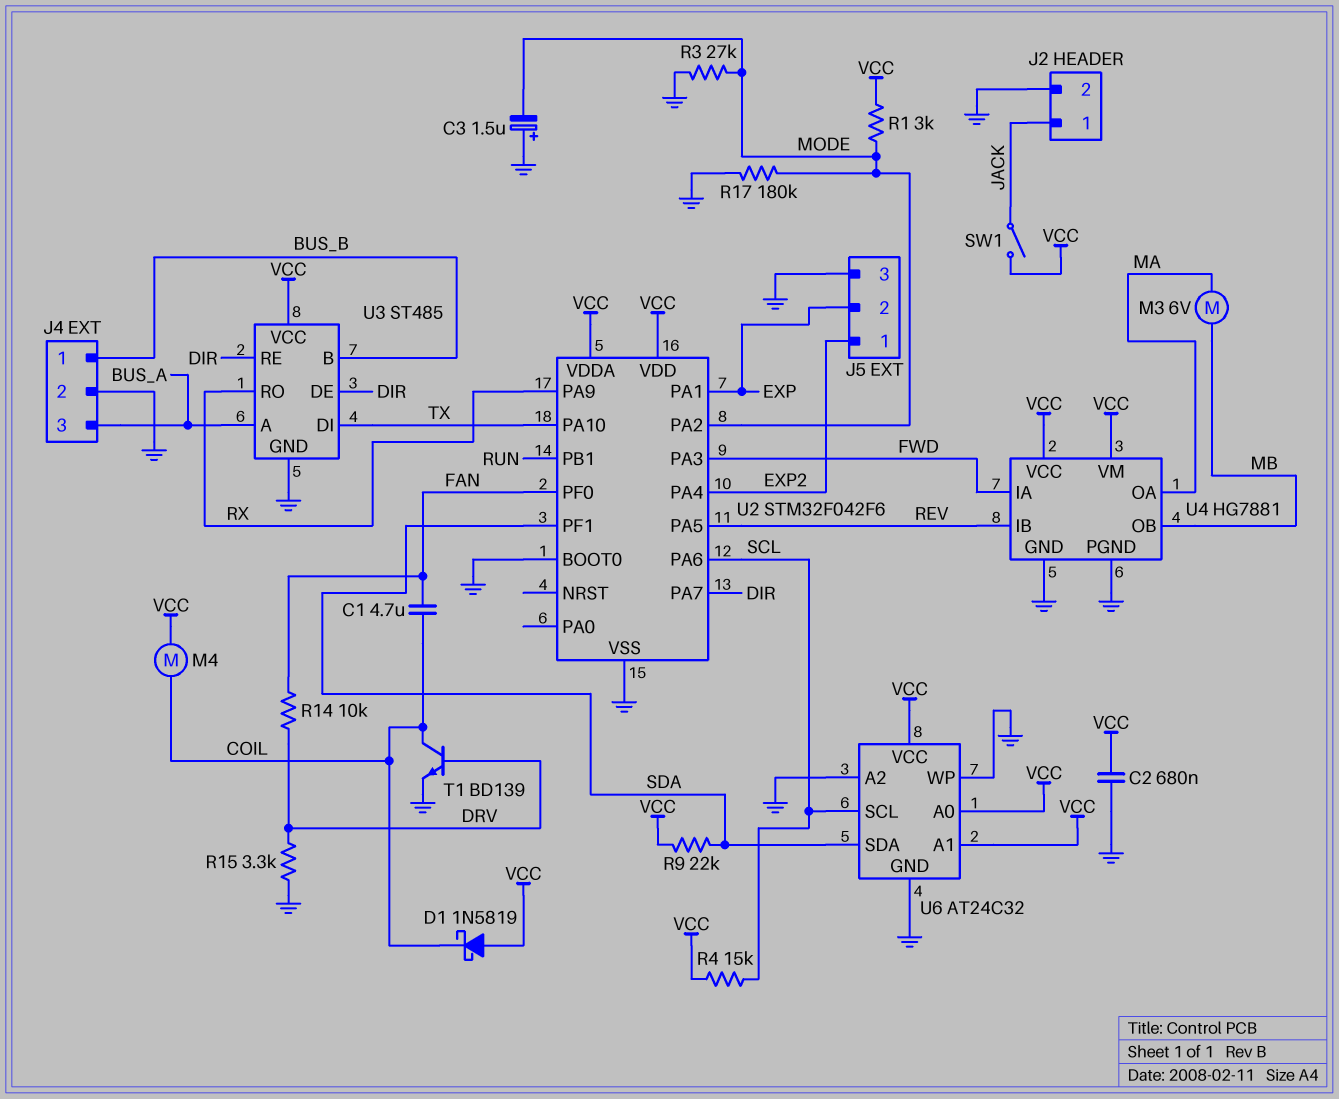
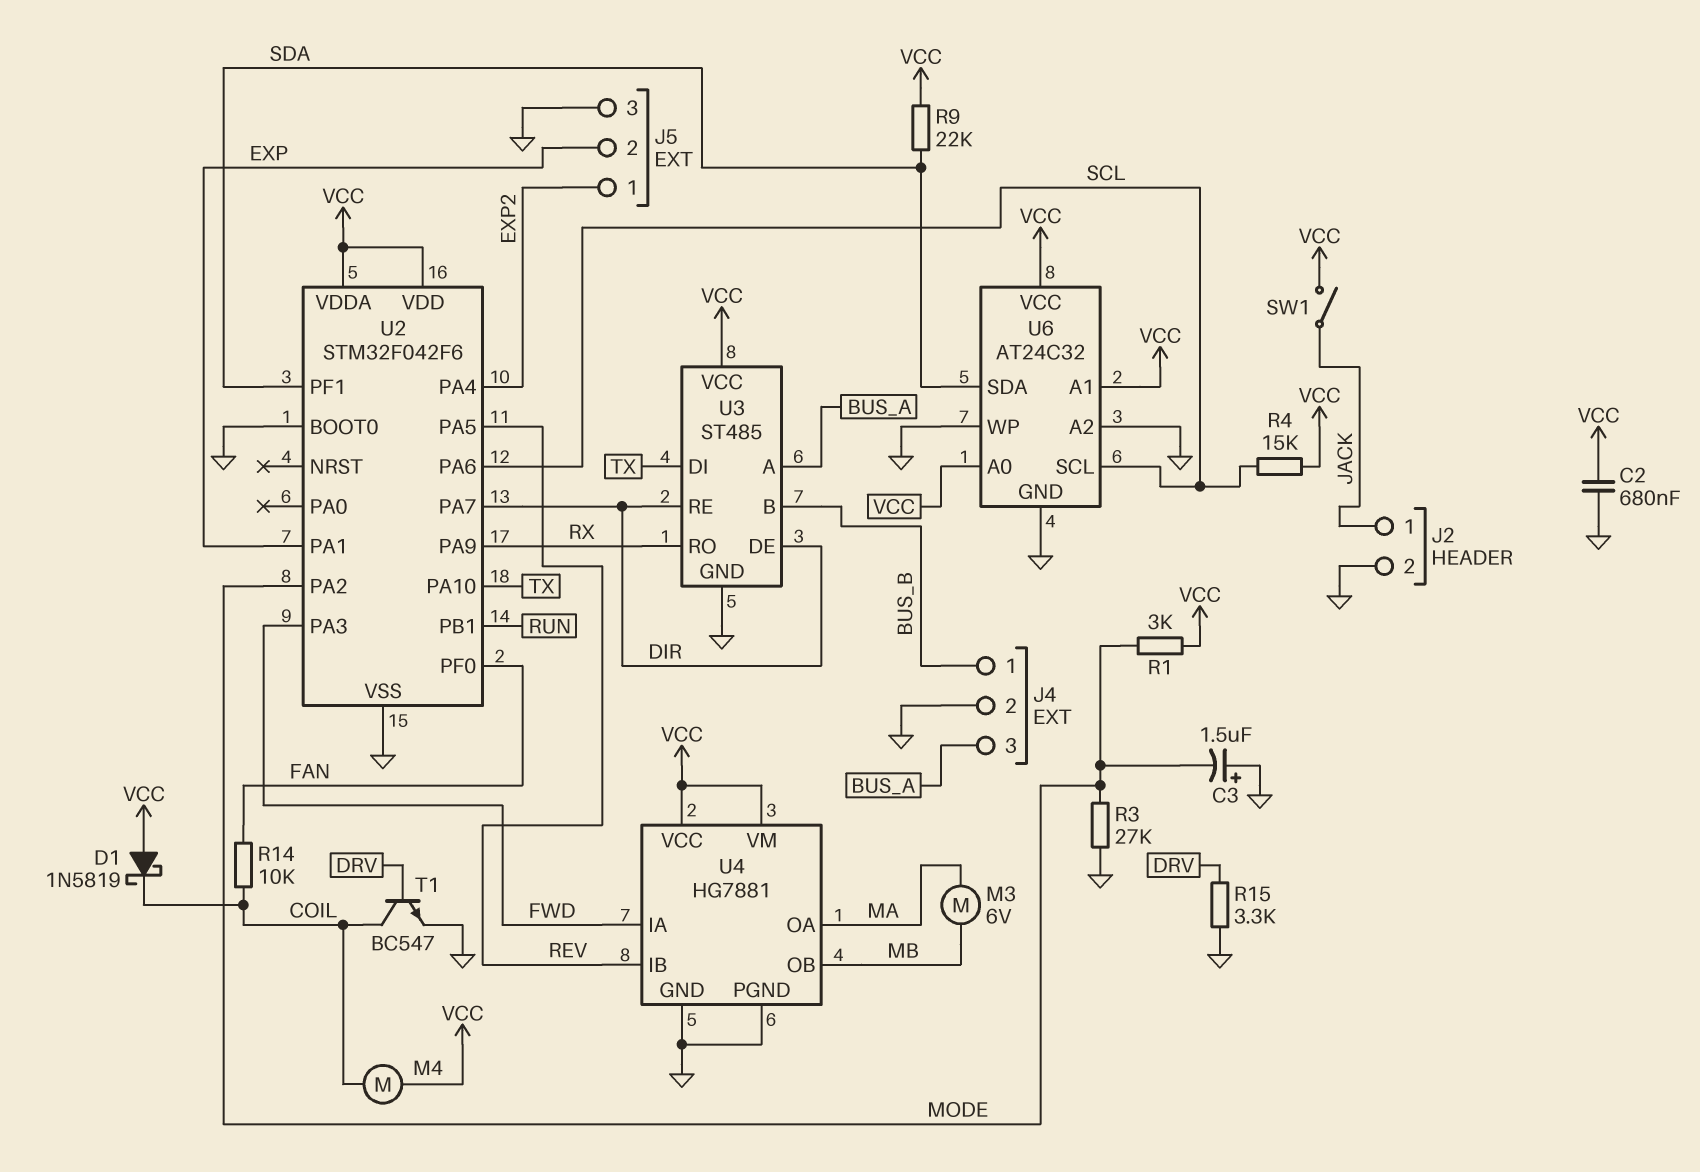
C1: 4.7uF (COIL, FAN) -> none
R14: 10k (DRV, FAN) -> 10k (COIL, FAN)
R17: 180k (GND, MODE) -> none
T1: NPN BD139 (B DRV, C COIL, E GND) -> NPN BC547 (B DRV, C COIL, E GND)

